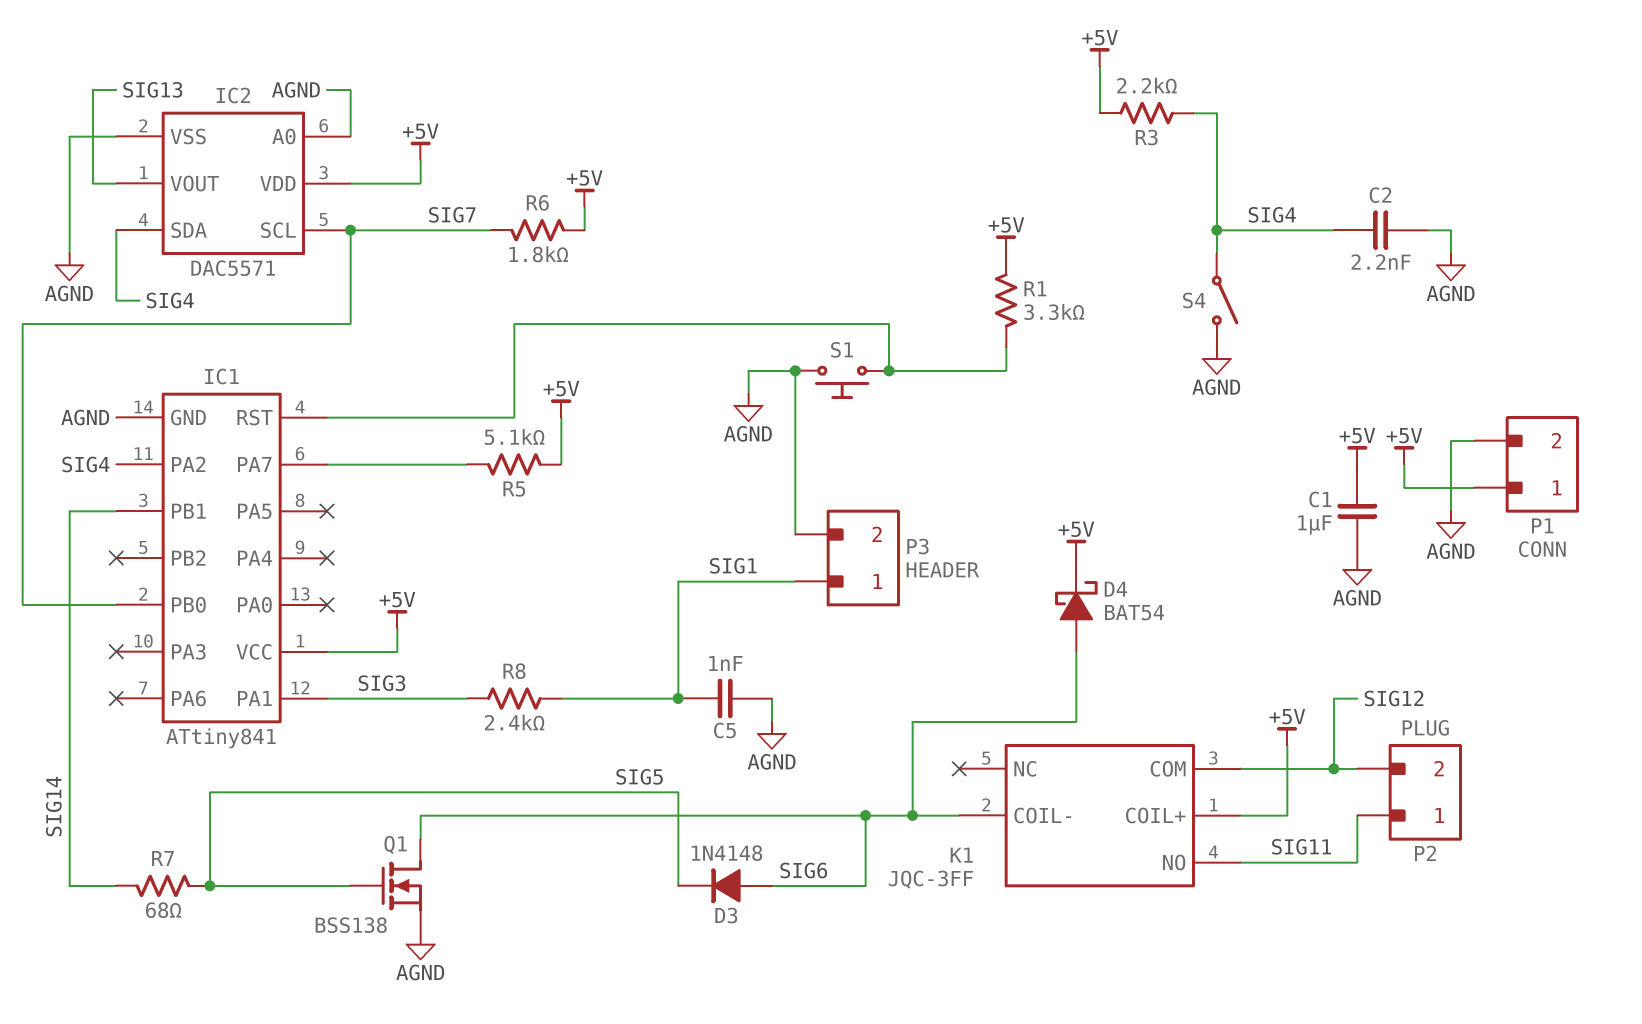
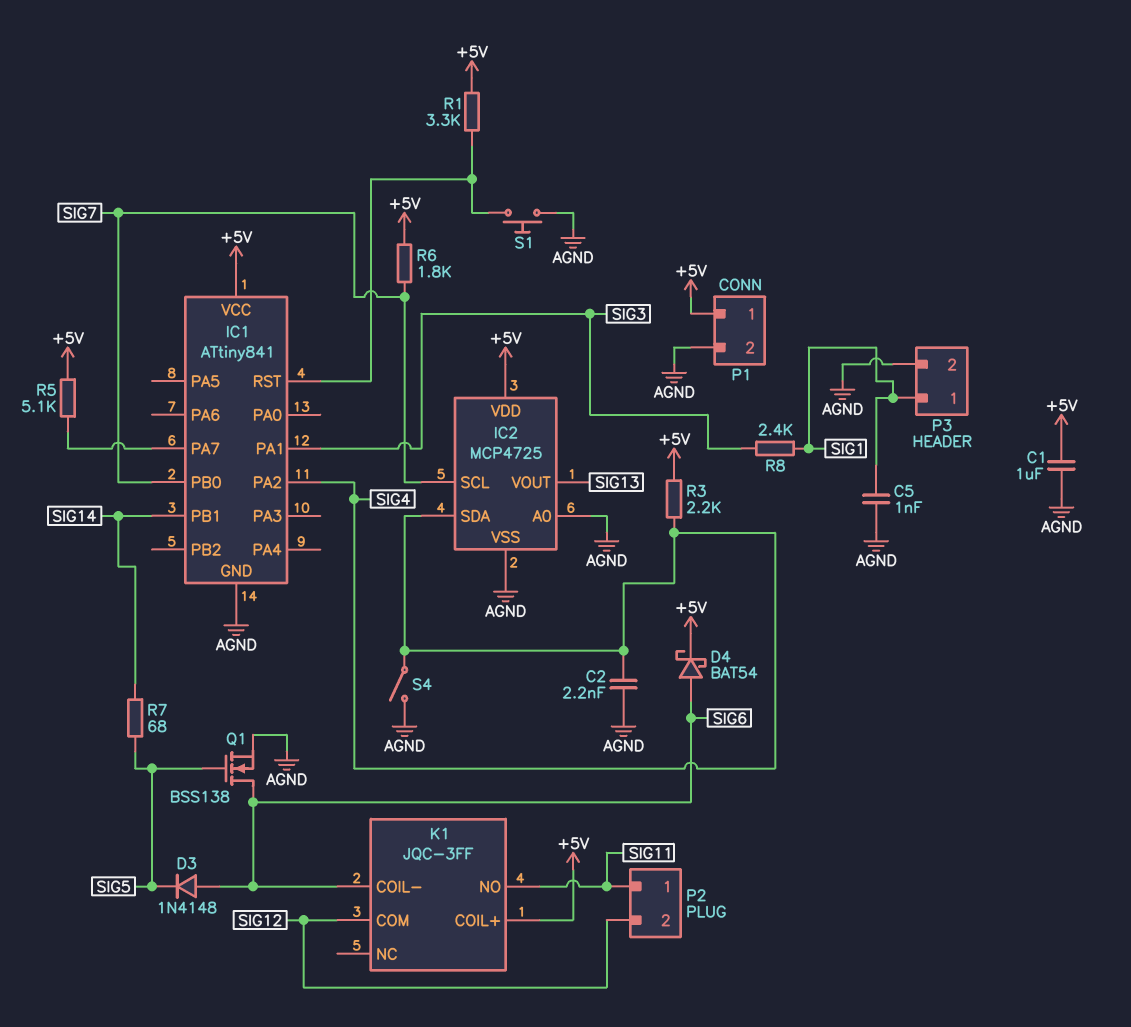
IC2: DAC5571 -> MCP4725

